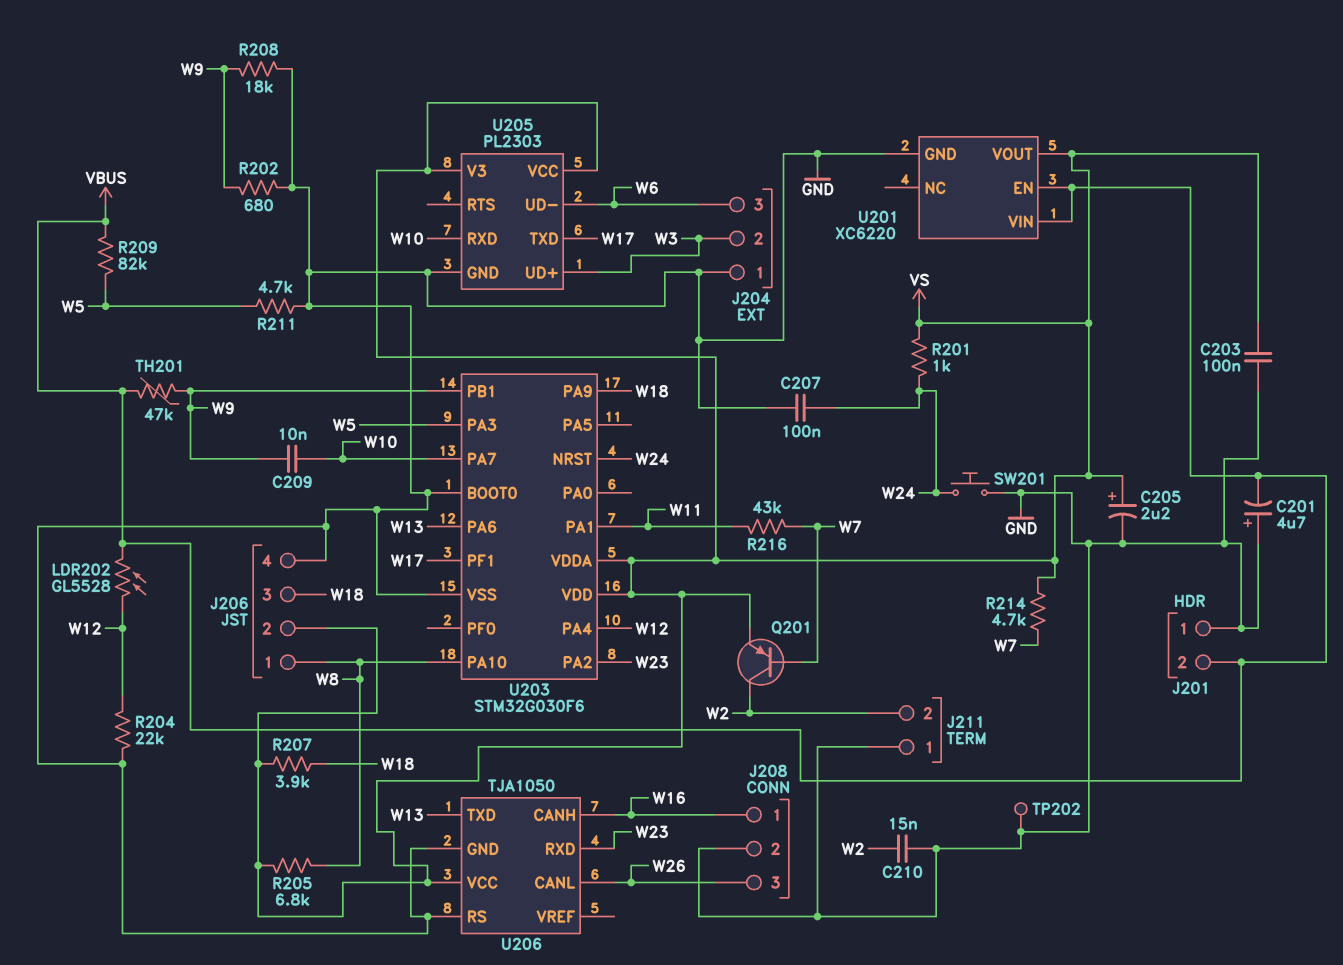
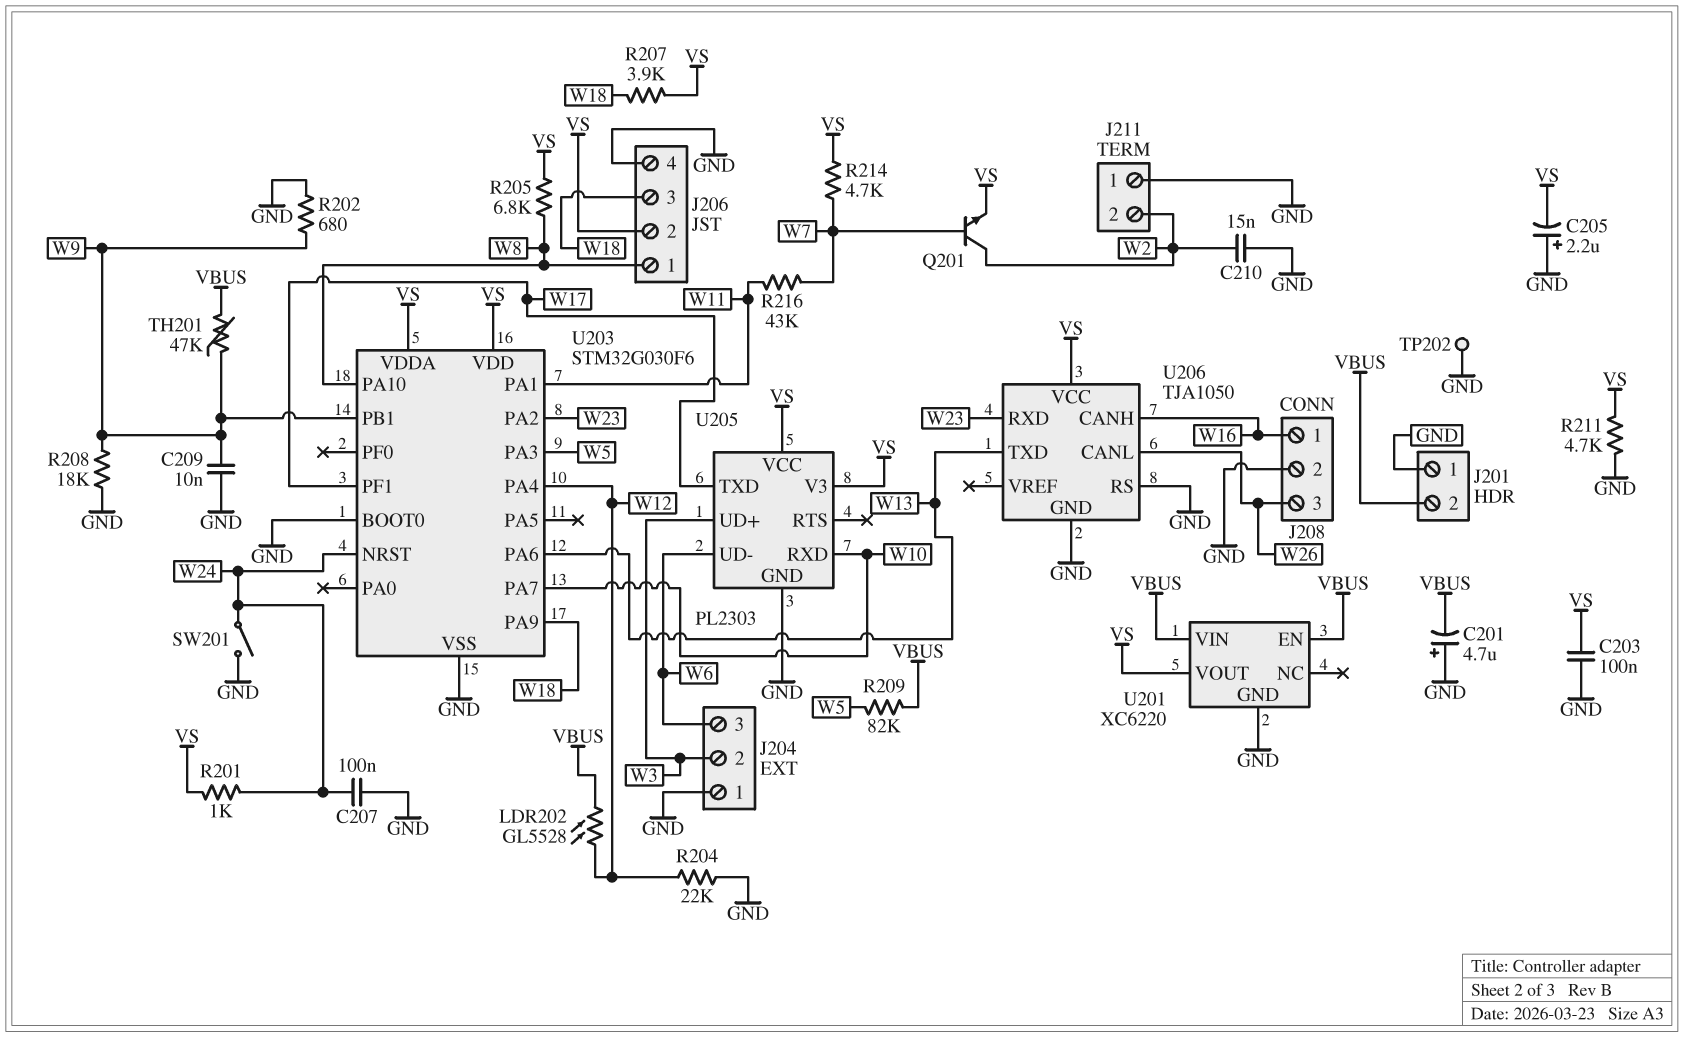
C205: 2.2uF (plus VS, minus GND) -> 2.2uF (plus GND, minus VS)
C209: 10nF (W9, W10) -> 10nF (GND, W9)
Q201: PNP (B W7, C W2, E VS) -> NPN (B W7, C W2, E VS)
R211: 4.7k (GND, W5) -> 4.7k (GND, VS)
SW201: button (GND, W24) -> switch (GND, W24)

